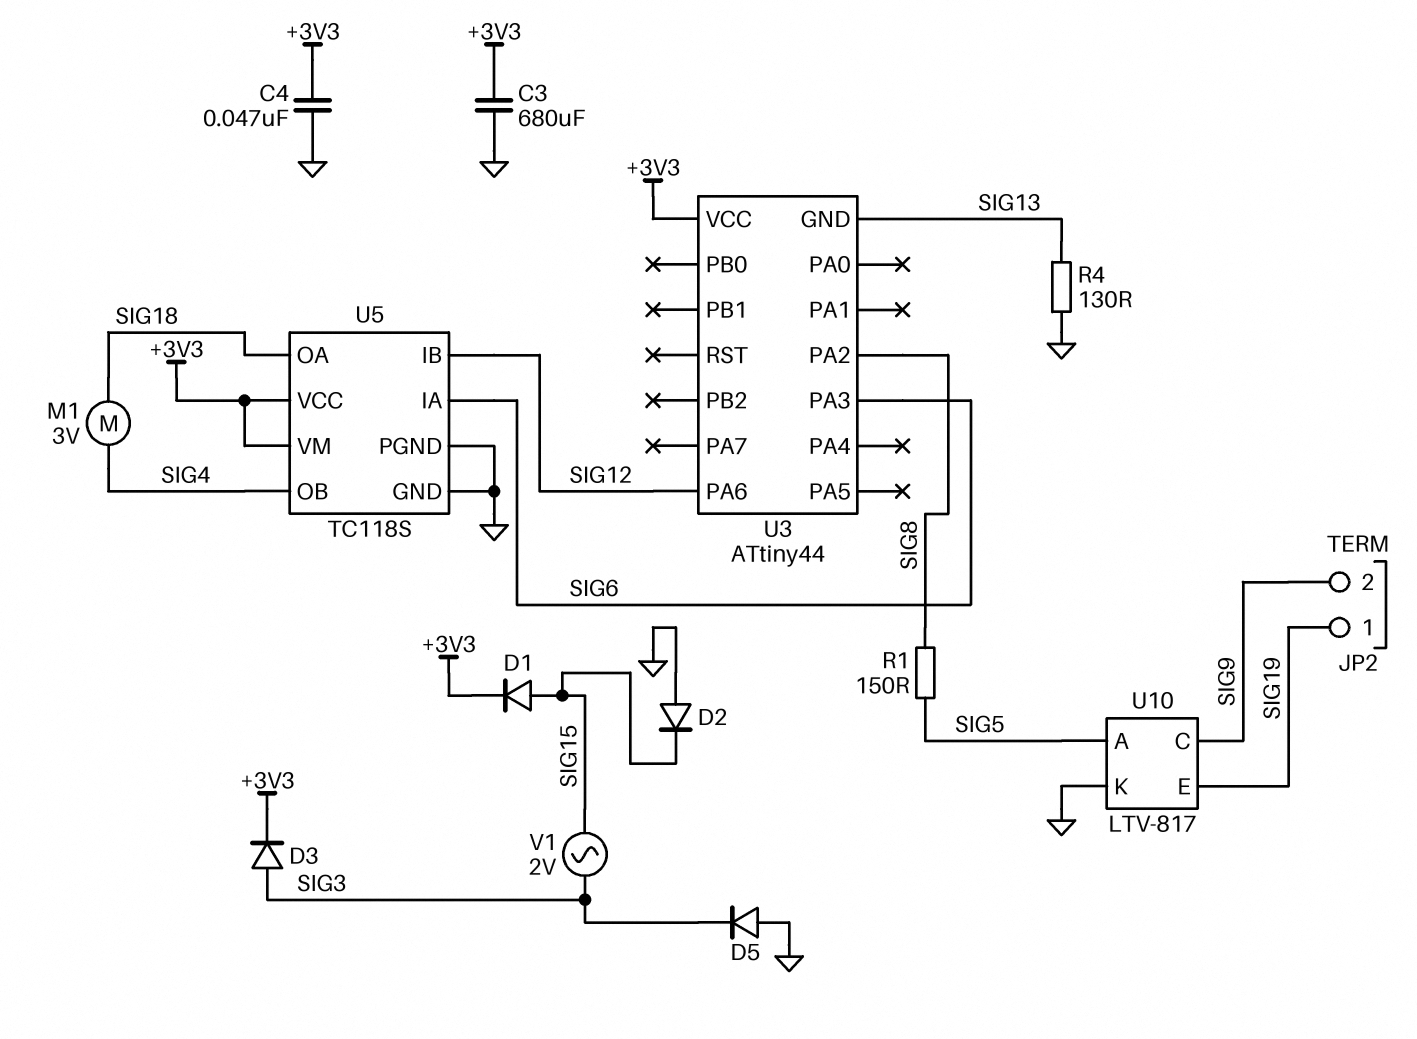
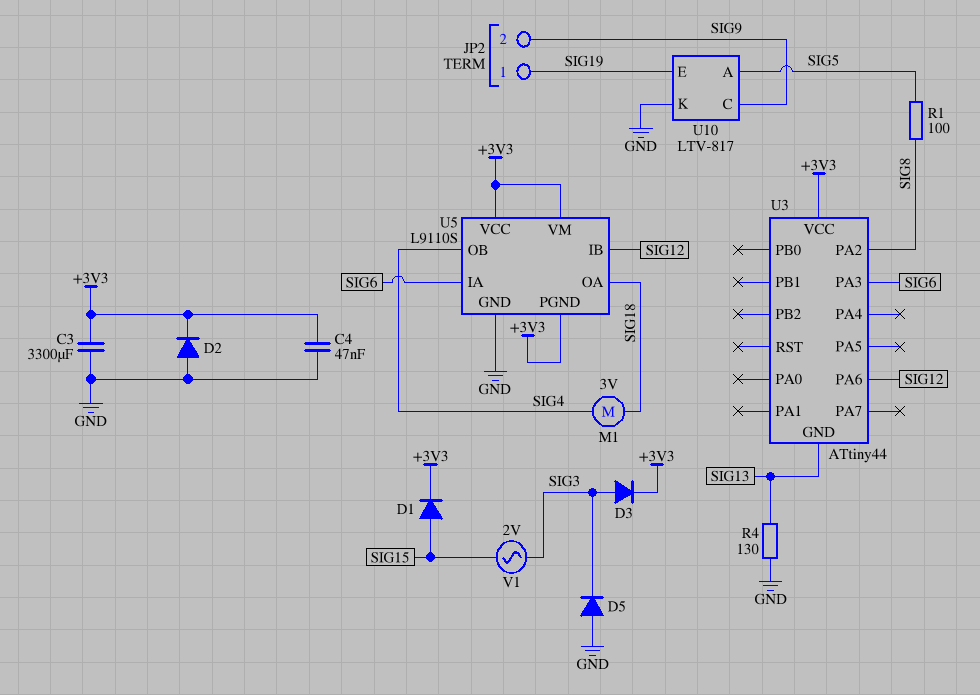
C3: 680uF (+3V3, GND) -> 3300uF (+3V3, GND)
D2: diode (A GND, K SIG15) -> diode (A GND, K +3V3)
R1: 150 (SIG5, SIG8) -> 100 (SIG5, SIG8)
U5: TC118S -> L9110S
U5 pin PGND: GND -> +3V3

